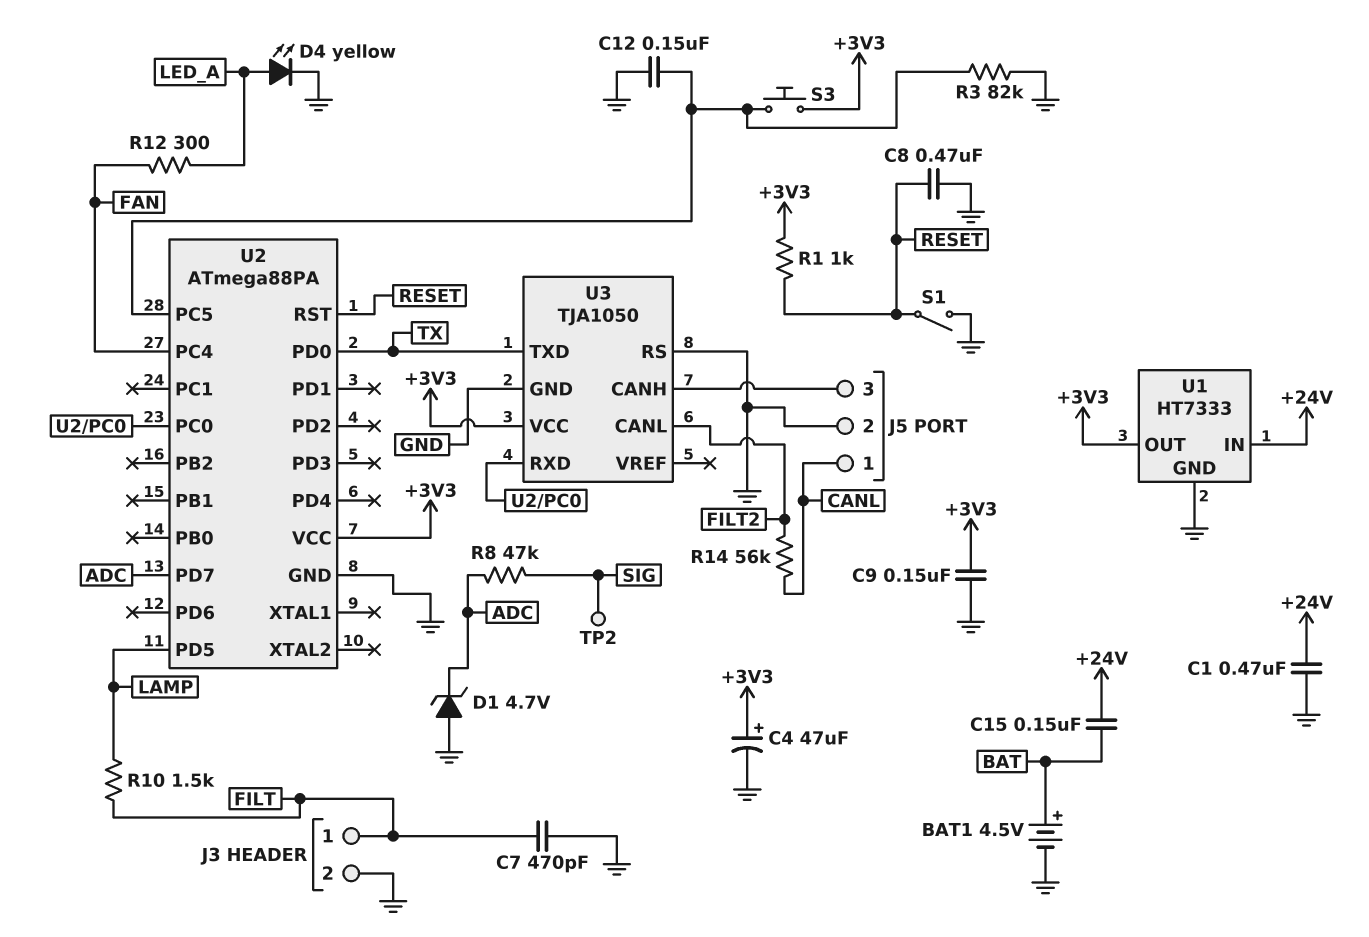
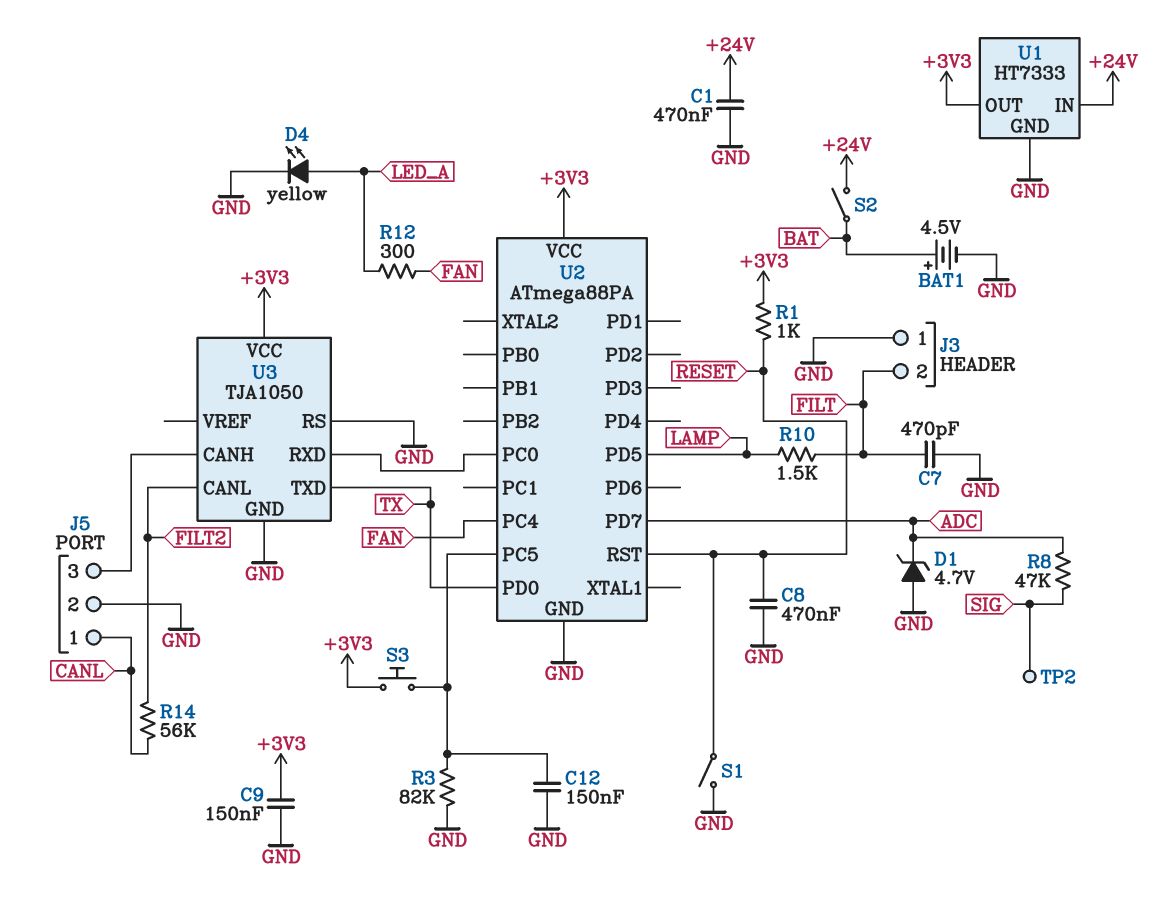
C4: 47uF (plus +3V3, minus GND) -> none
C15: 150nF (+24V, BAT) -> none
J3 pin 1: FILT -> GND
J3 pin 2: GND -> FILT
S2: none -> switch (+24V, BAT)

